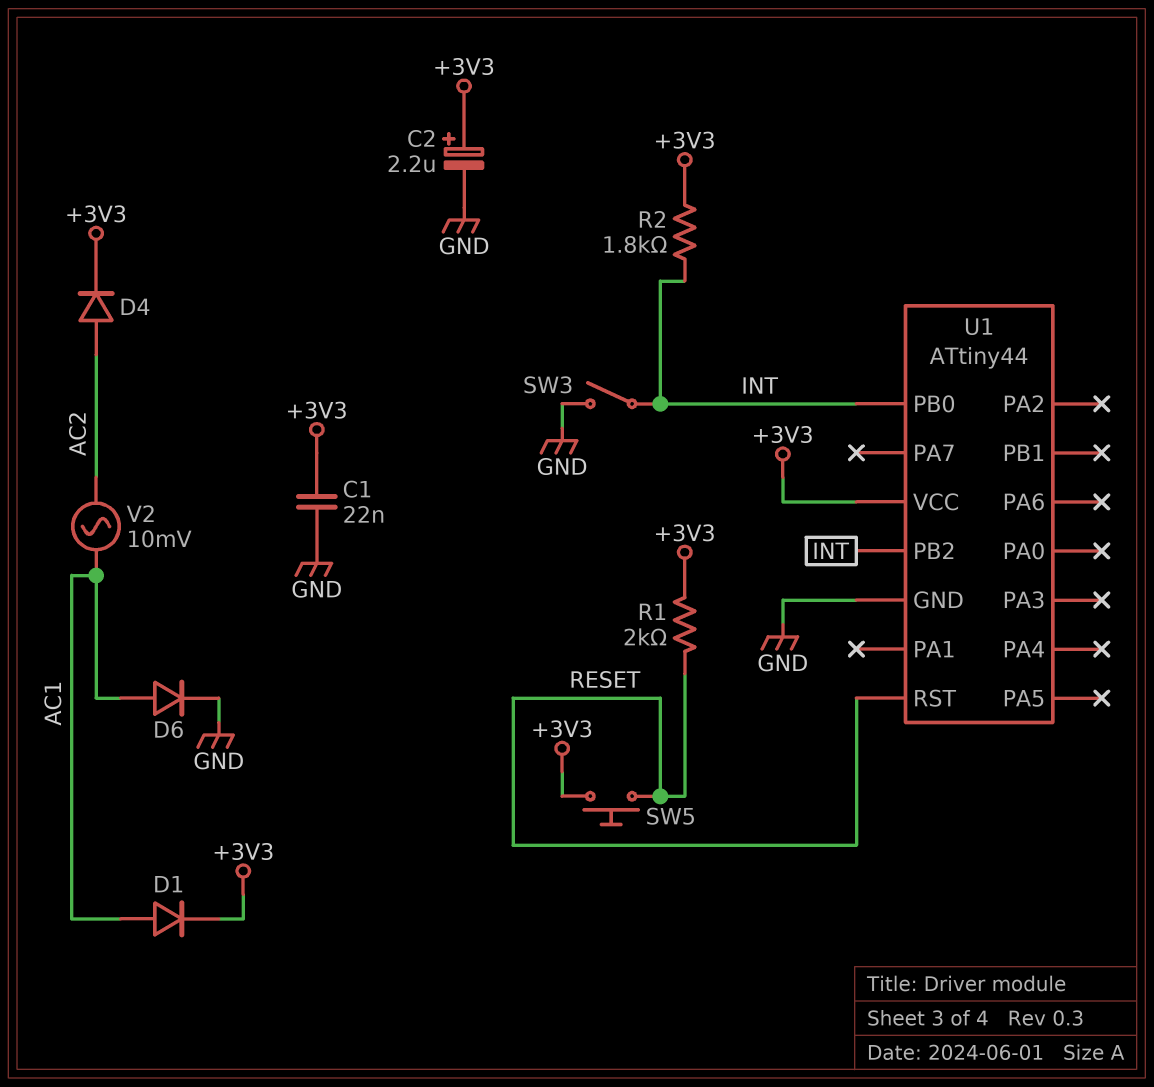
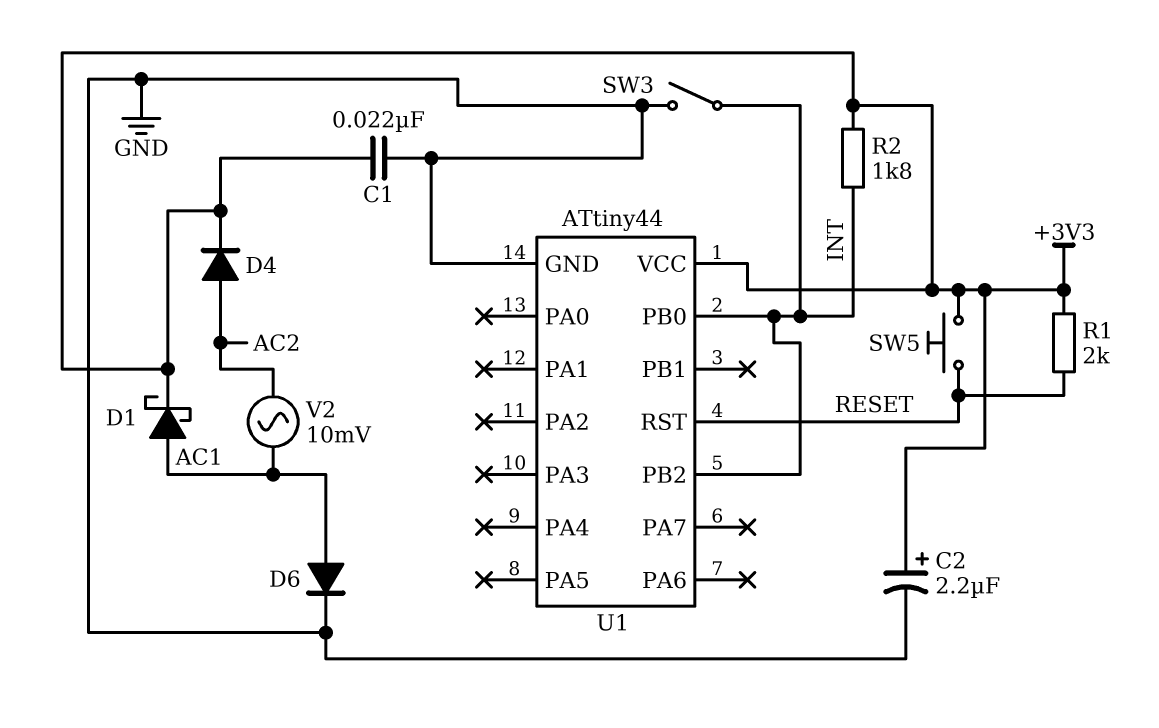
D1: diode (A AC1, K +3V3) -> schottky (A AC1, K +3V3)

